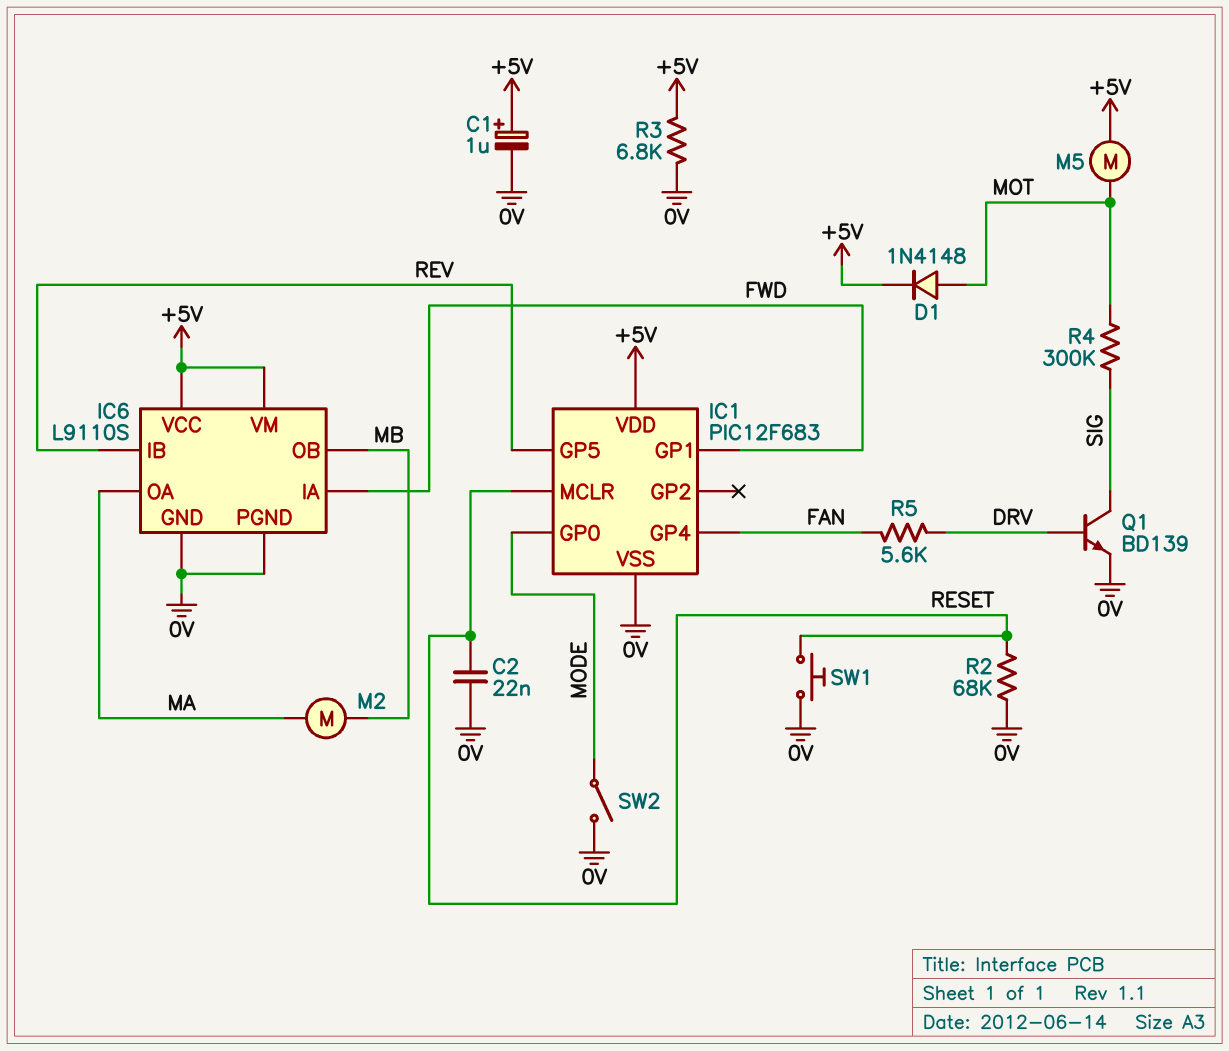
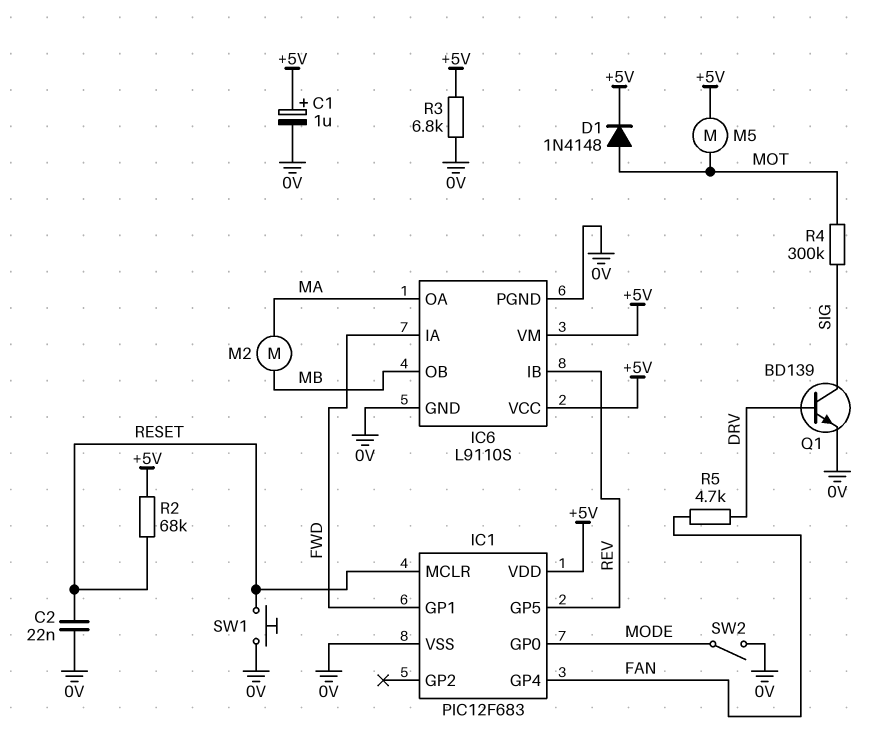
R2: 68k (0V, RESET) -> 68k (+5V, RESET)
R5: 5.6k (DRV, FAN) -> 4.7k (DRV, FAN)

